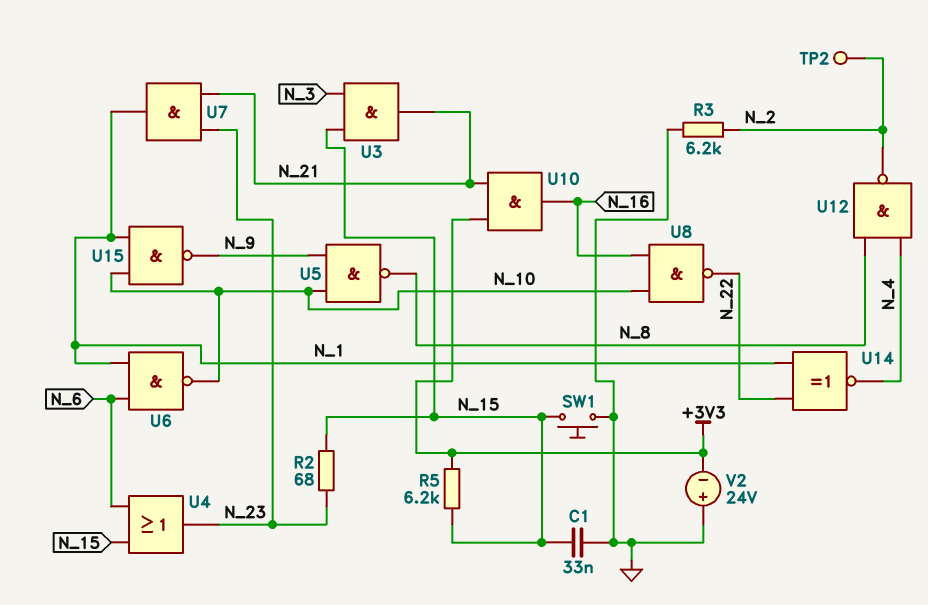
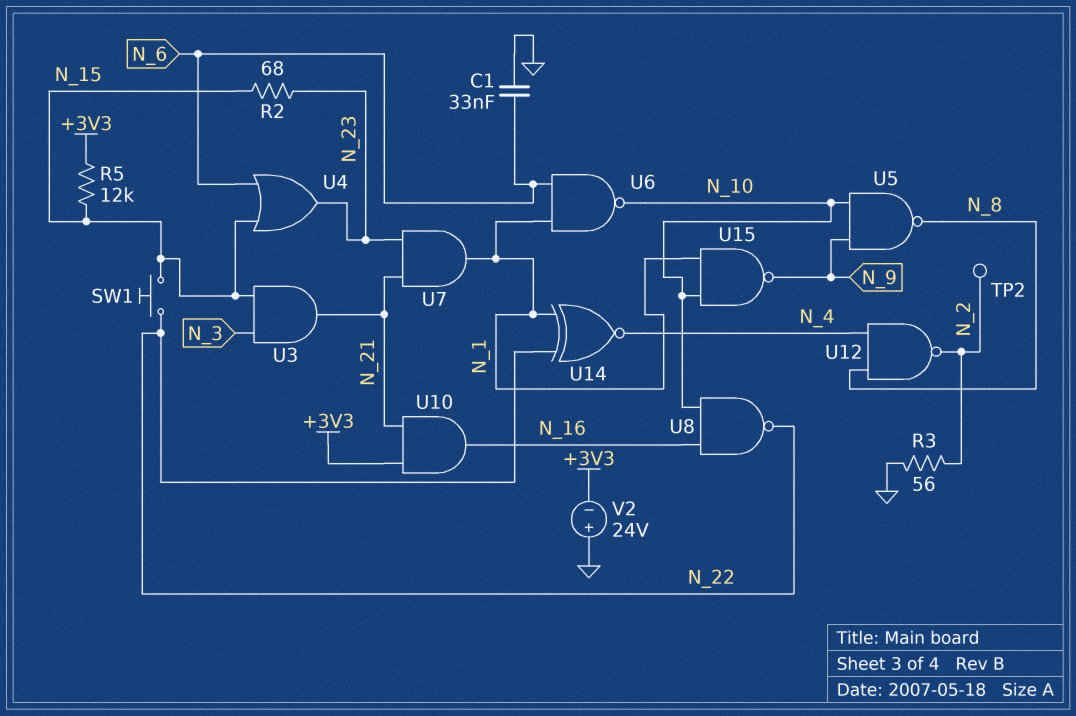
C1: 33nF (GND, N_15) -> 33nF (GND, N_6)
R3: 6.2k (GND, N_2) -> 56 (GND, N_2)
R5: 6.2k (+3V3, N_15) -> 12k (+3V3, N_15)
SW1: button (GND, N_15) -> button (N_15, N_22)

